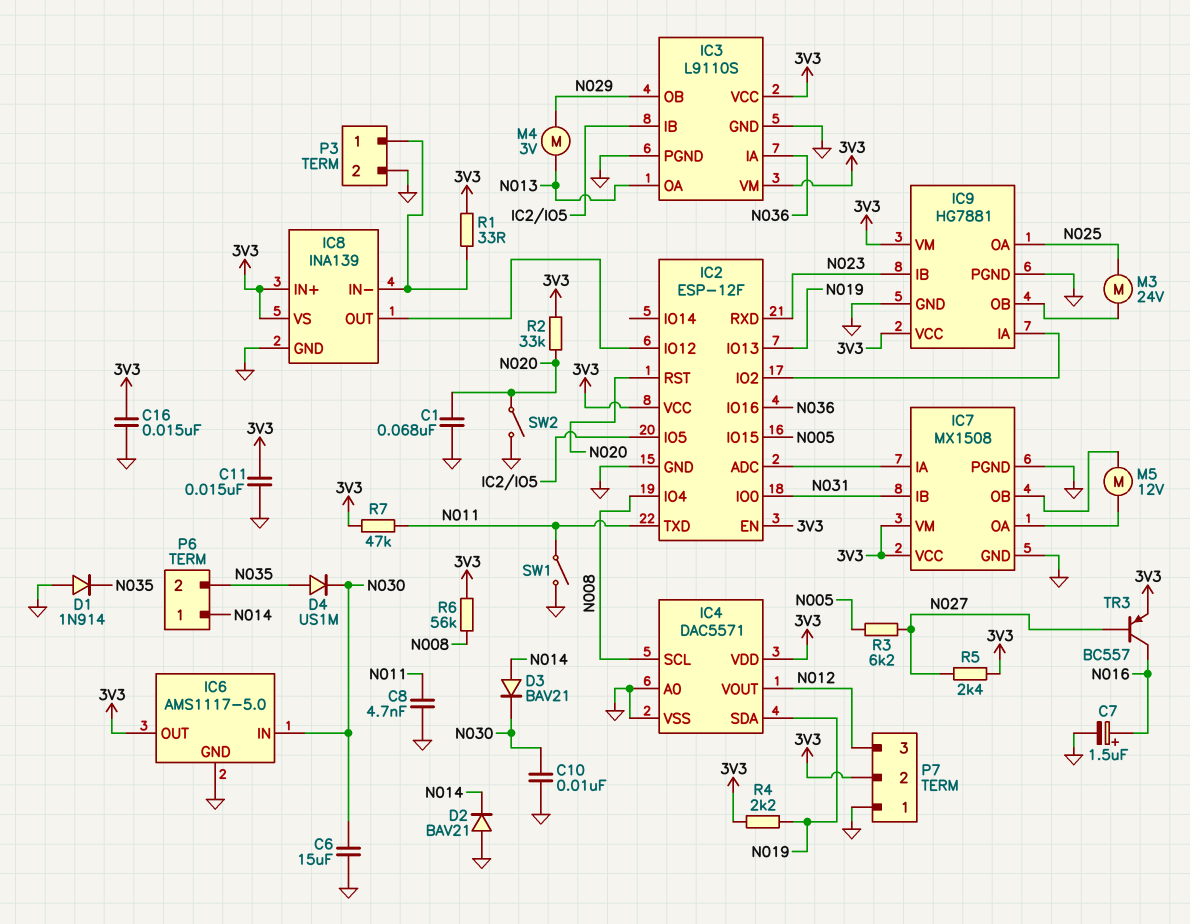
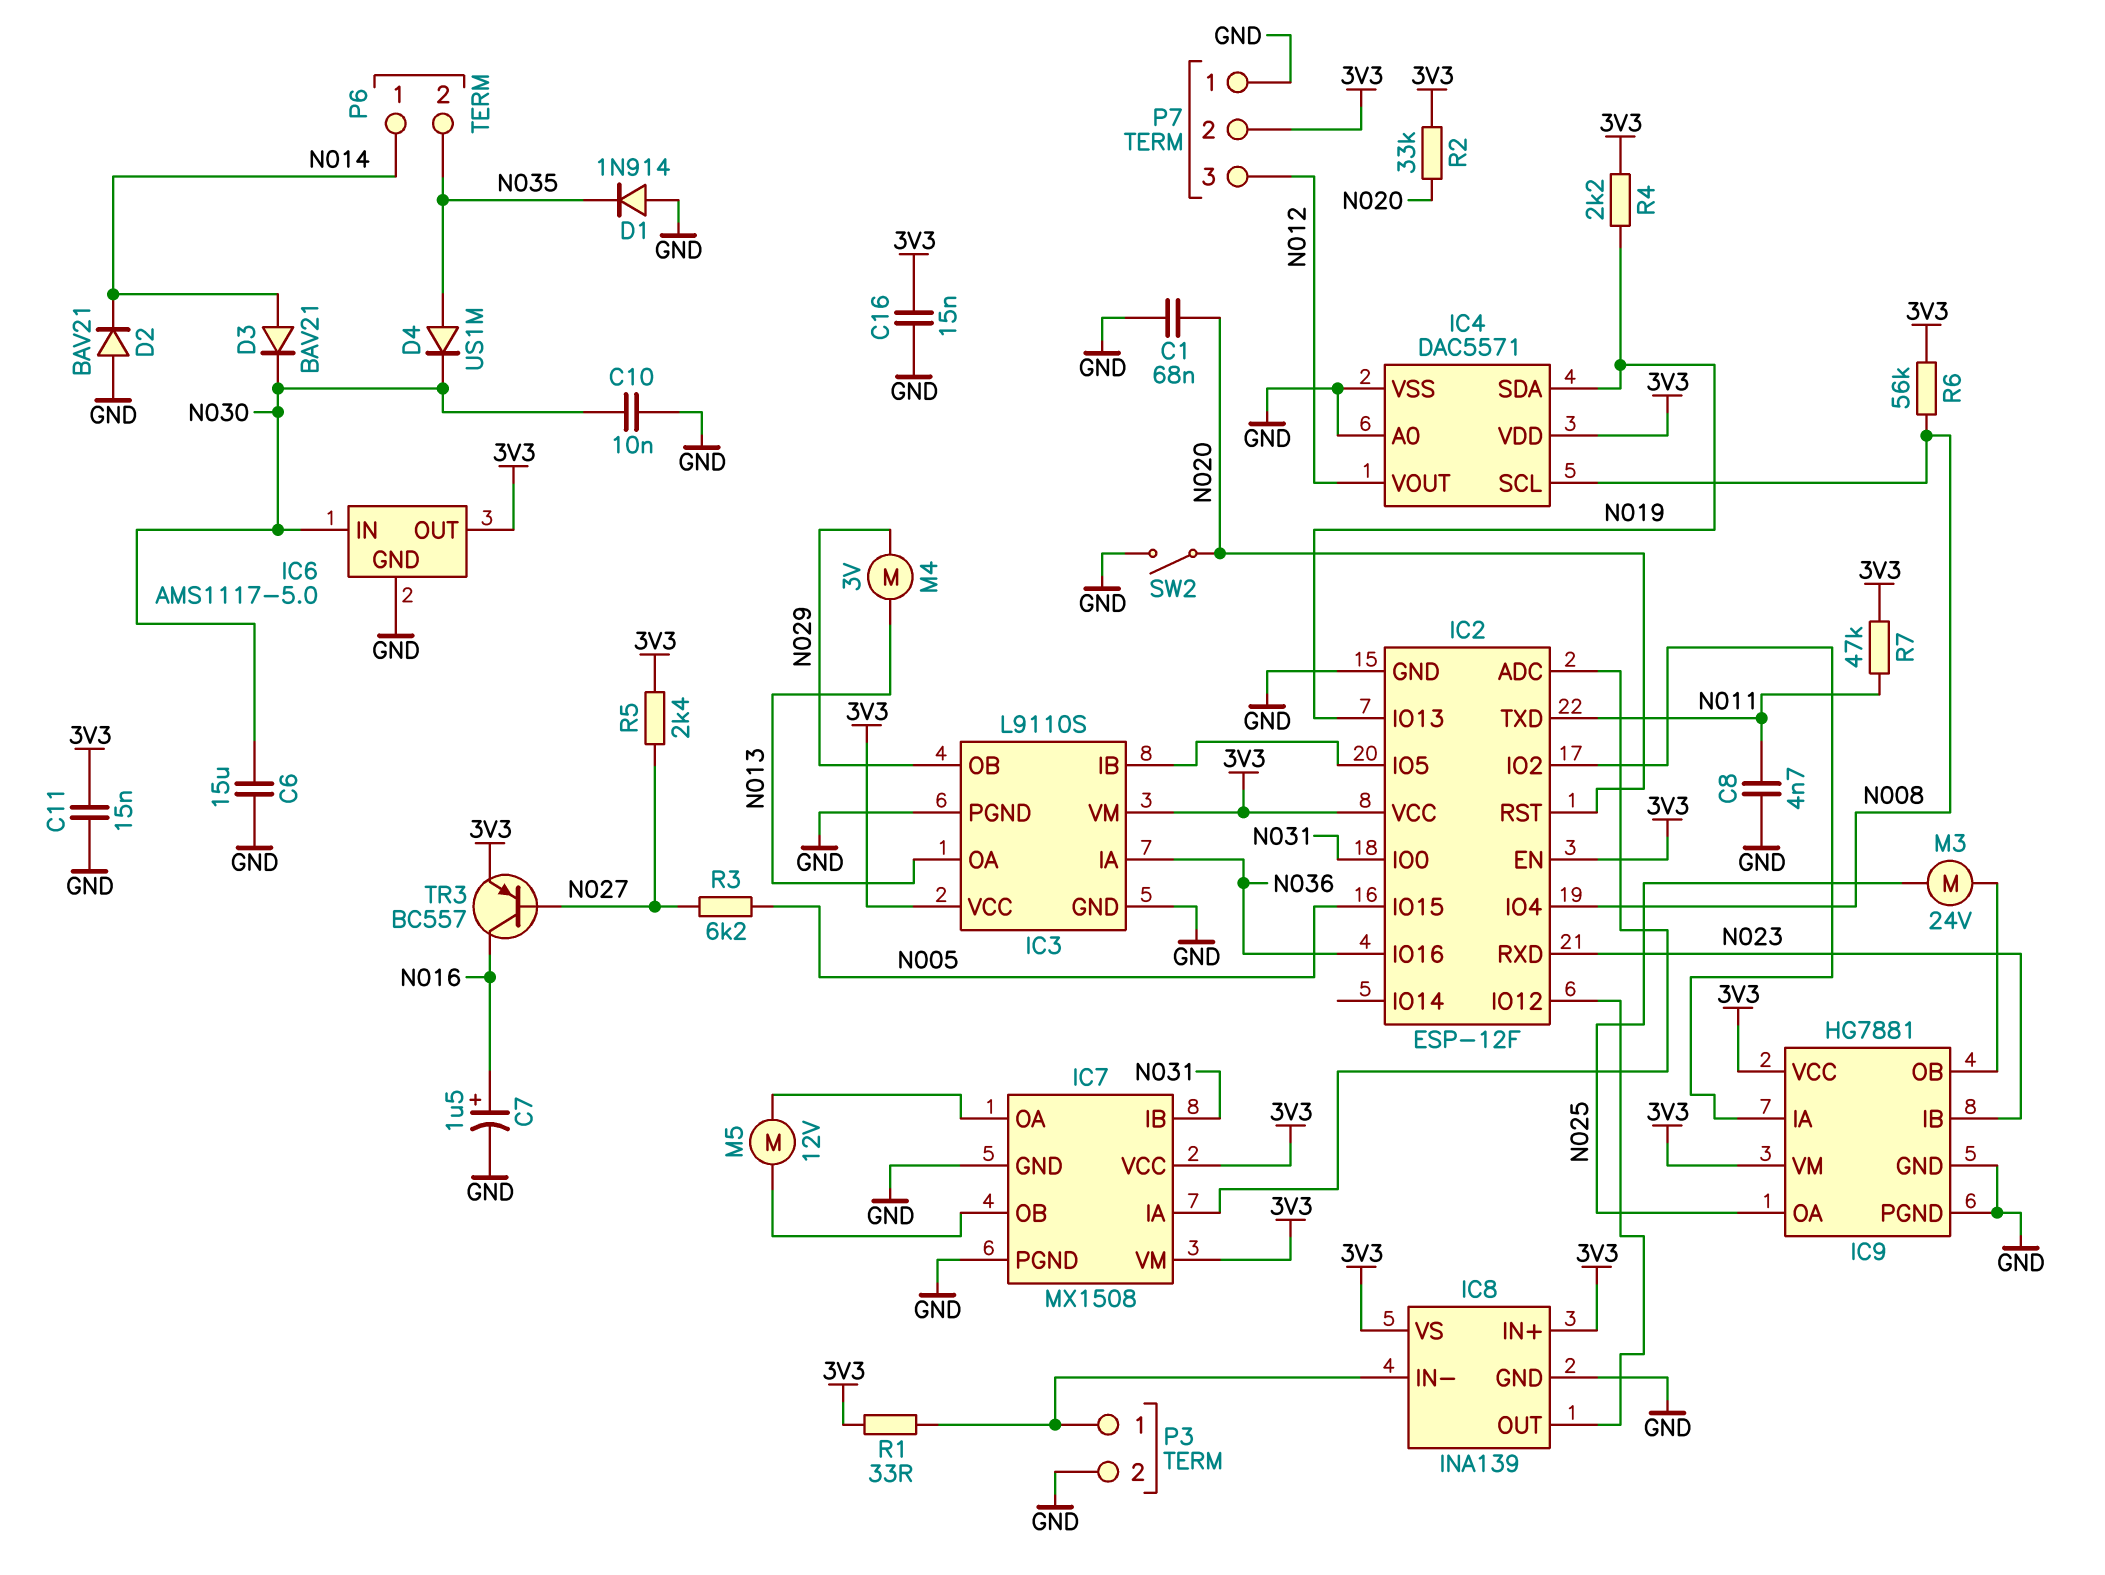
SW1: switch (GND, N011) -> none

